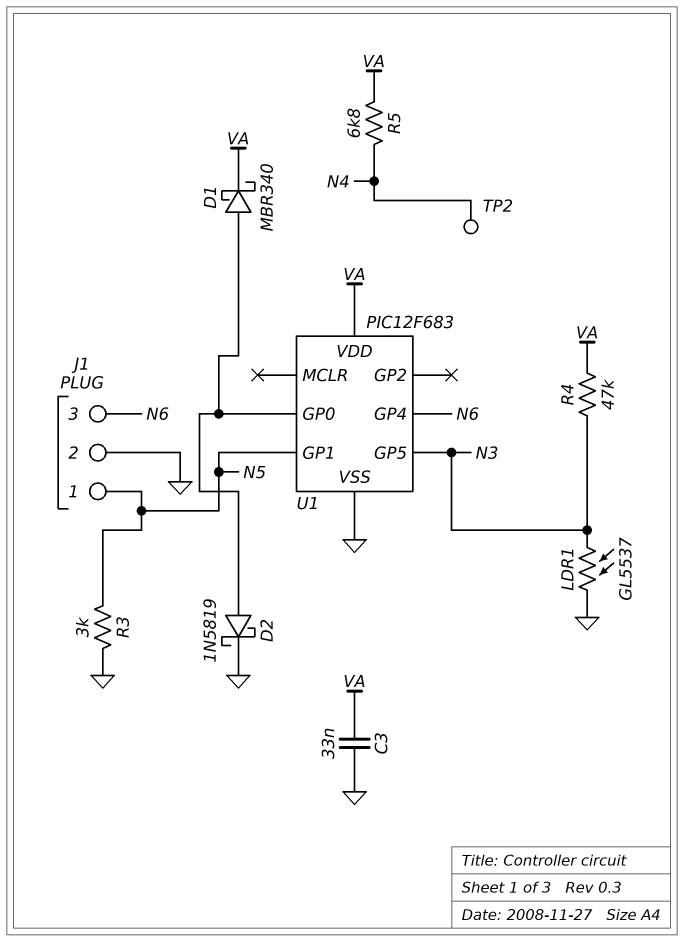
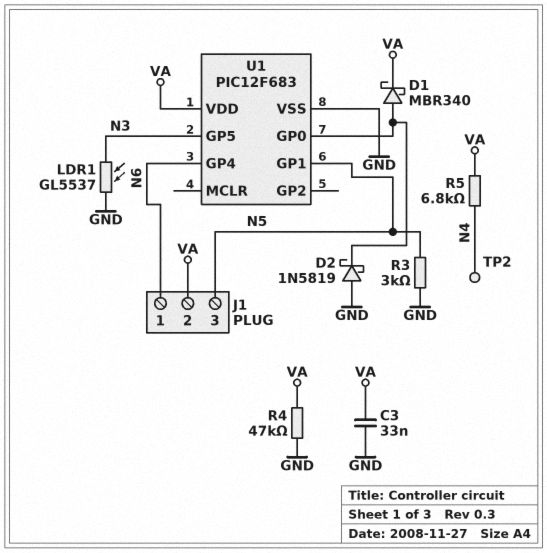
D2: schottky 1N5819 (A U1/GP0, K GND) -> schottky 1N5819 (A GND, K U1/GP0)
J1 pin 1: N5 -> N6
J1 pin 2: GND -> VA
J1 pin 3: N6 -> N5
R4: 47k (N3, VA) -> 47k (GND, VA)

